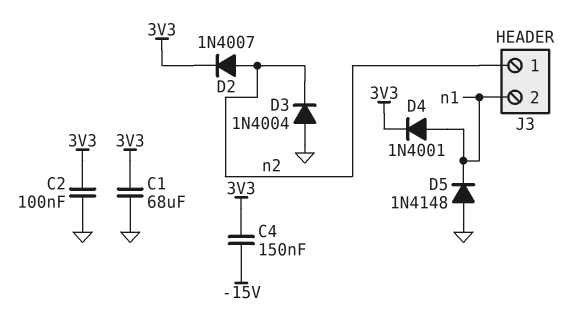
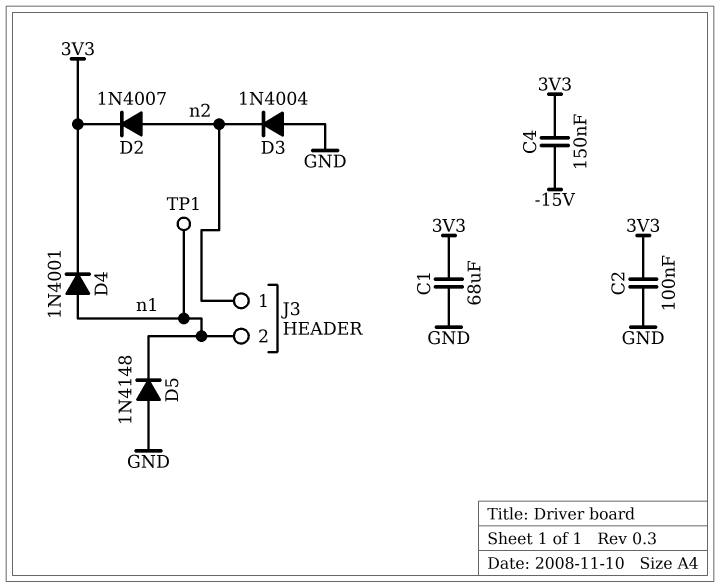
TP1: none -> test point (n1)

